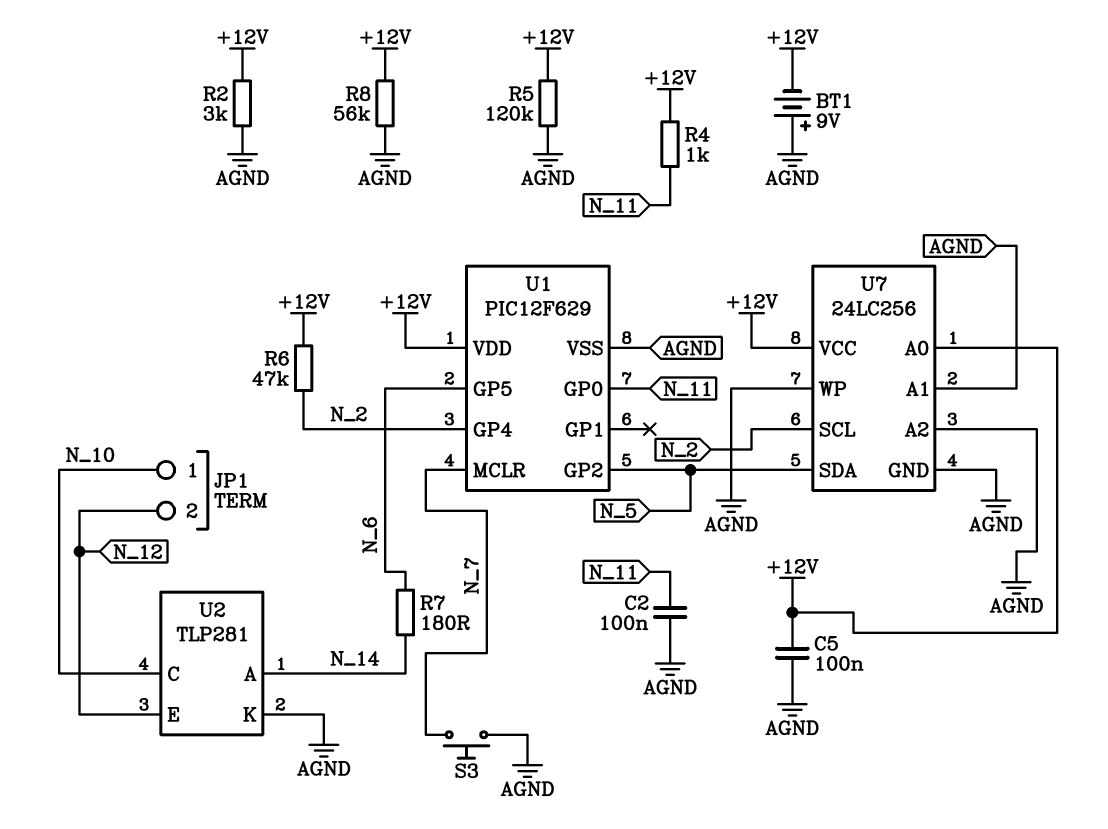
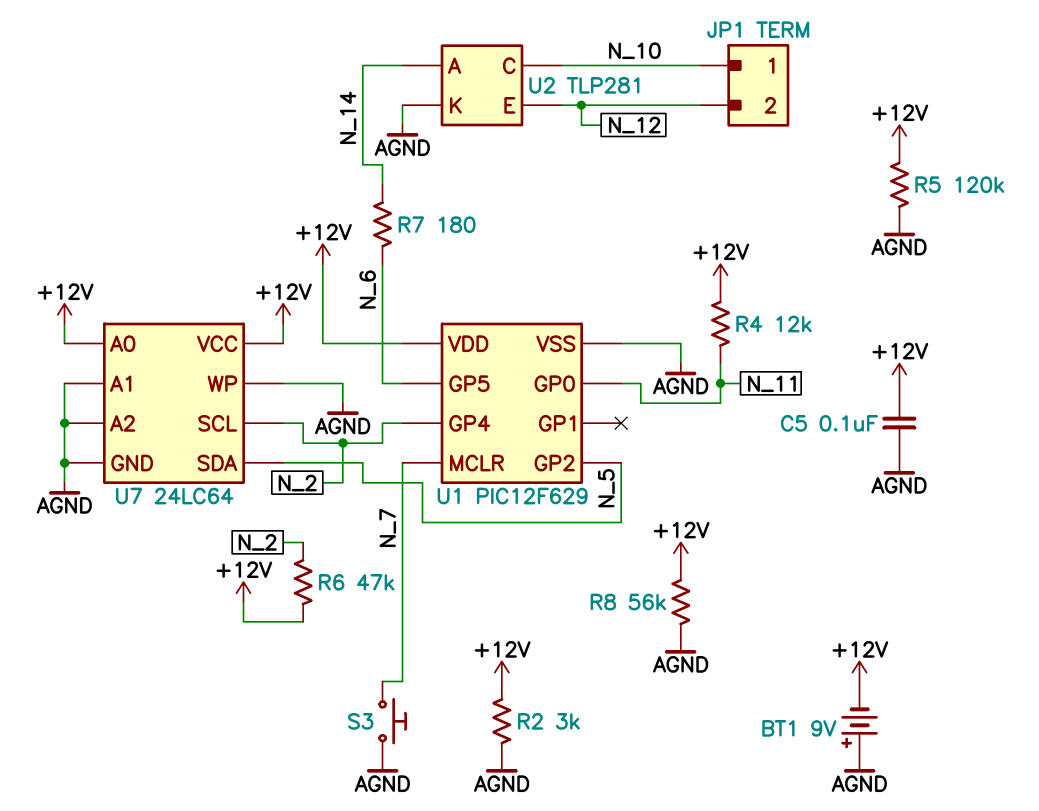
C2: 100nF (AGND, N_11) -> none
R4: 1k (+12V, N_11) -> 12k (+12V, N_11)
U7: 24LC256 -> 24LC64

